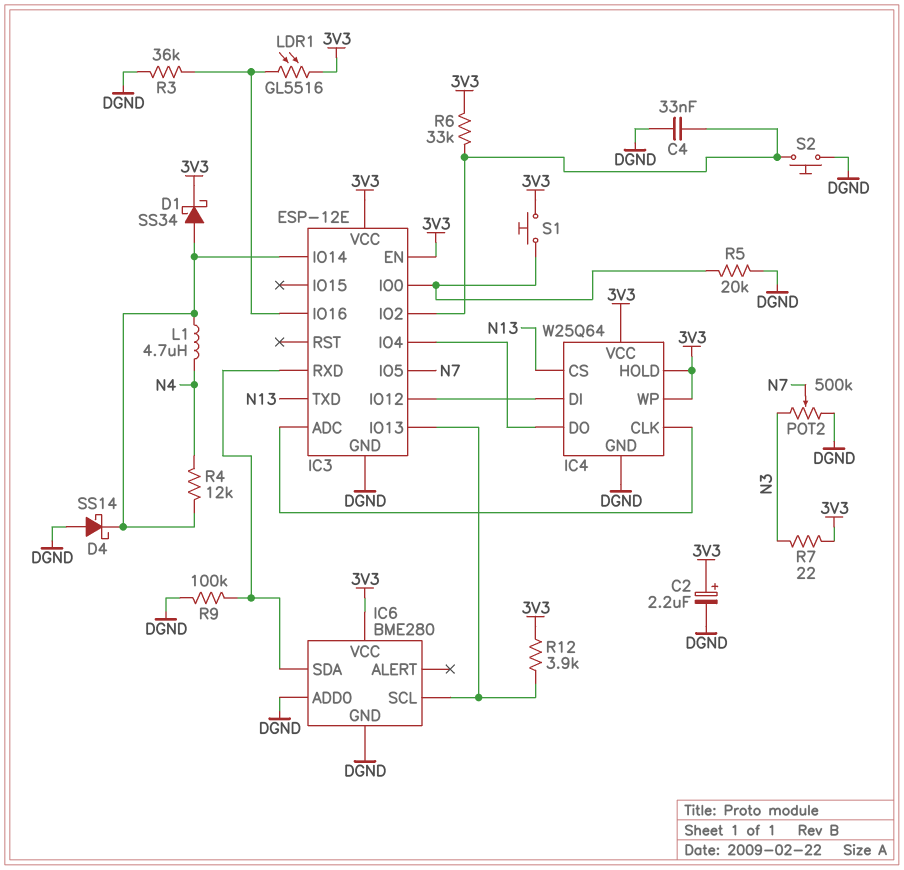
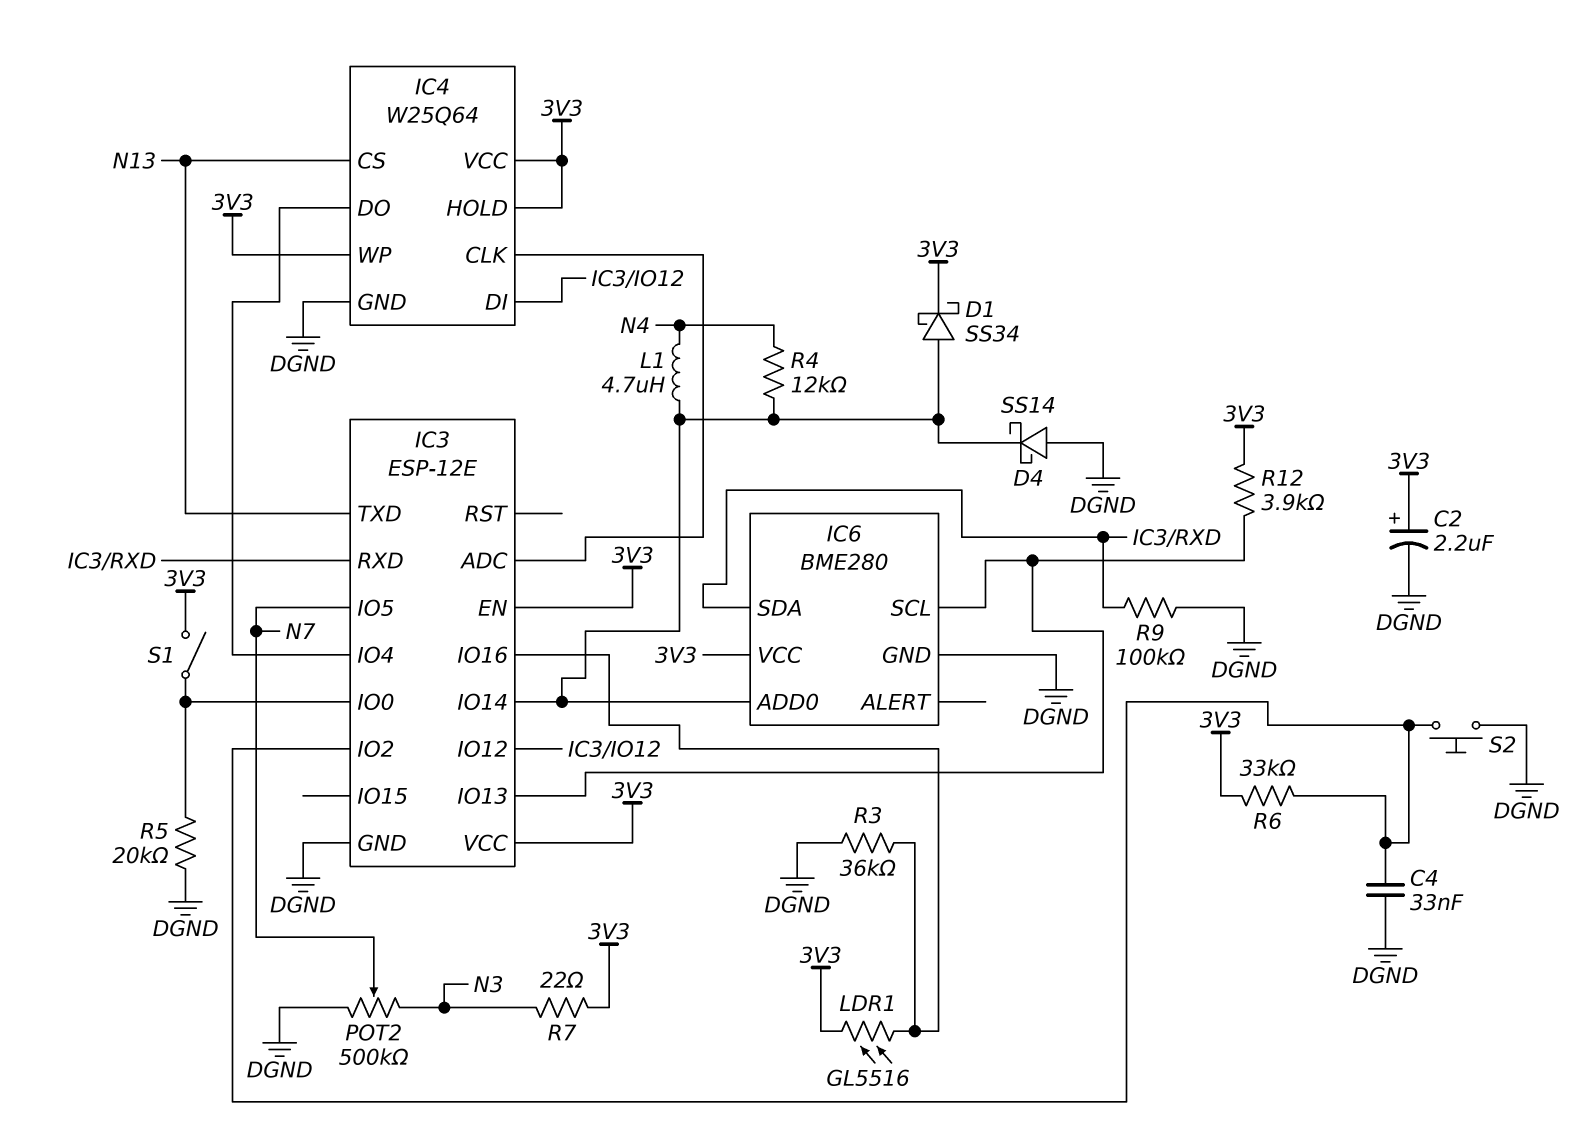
IC6 pin ADD0: DGND -> IC3/IO14
S1: button (3V3, IC3/IO0) -> switch (3V3, IC3/IO0)

